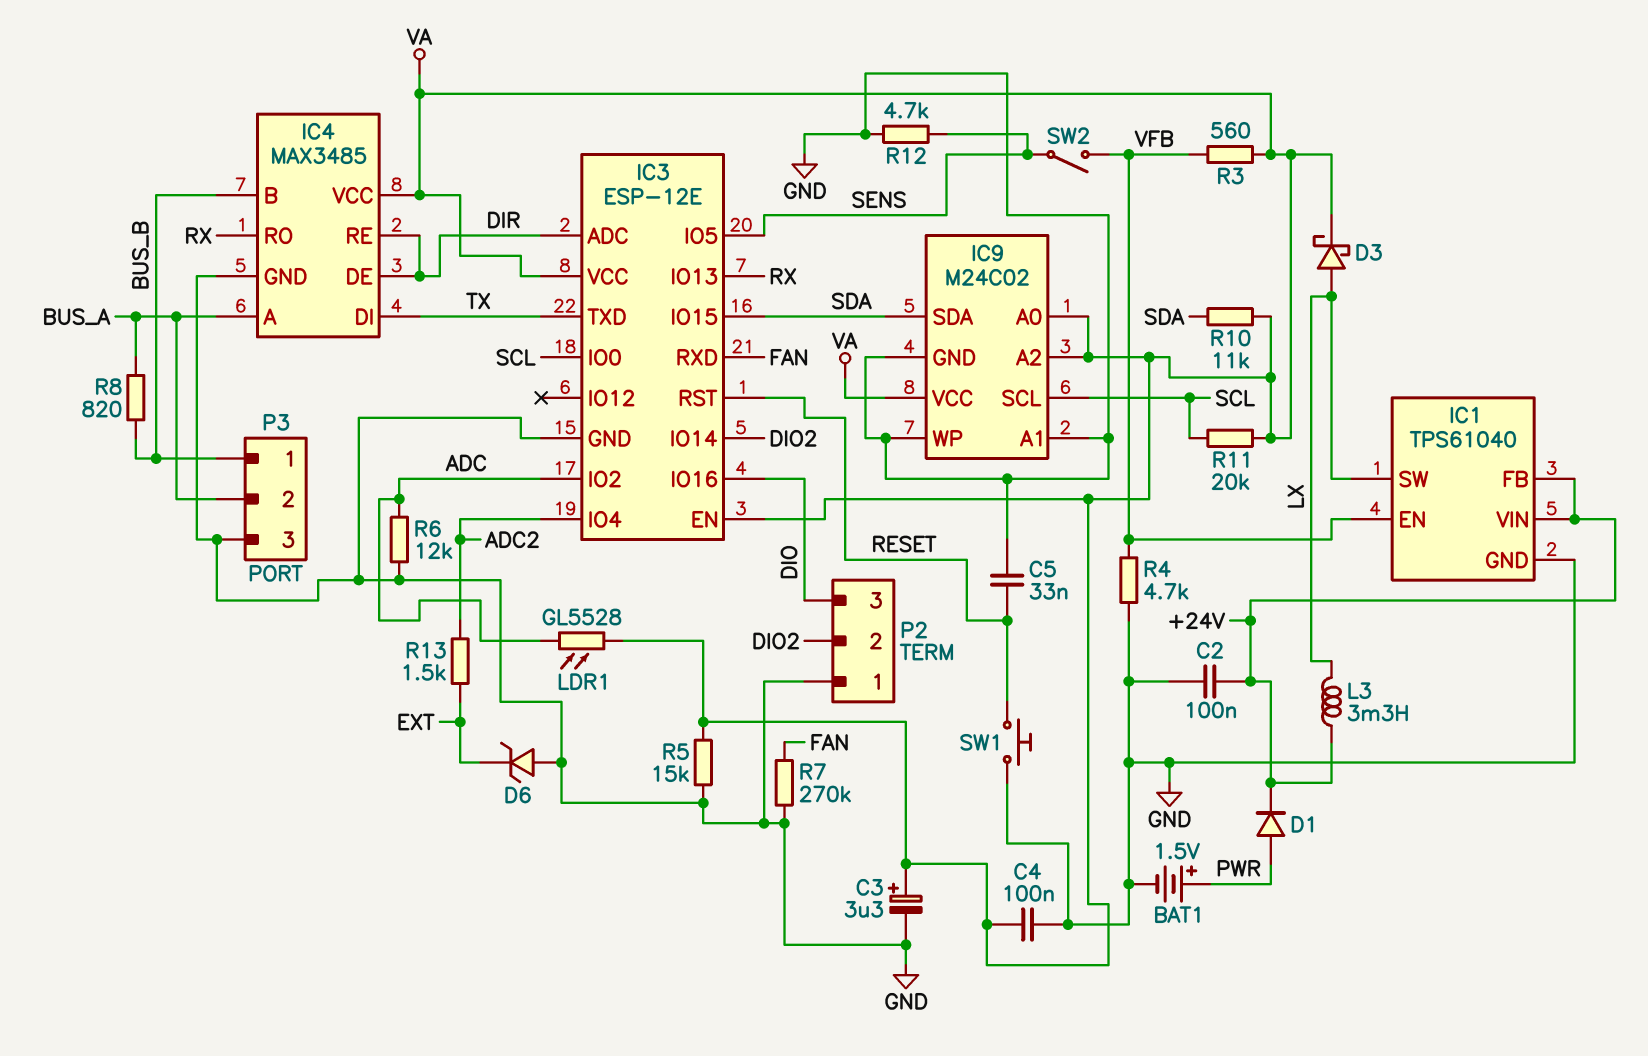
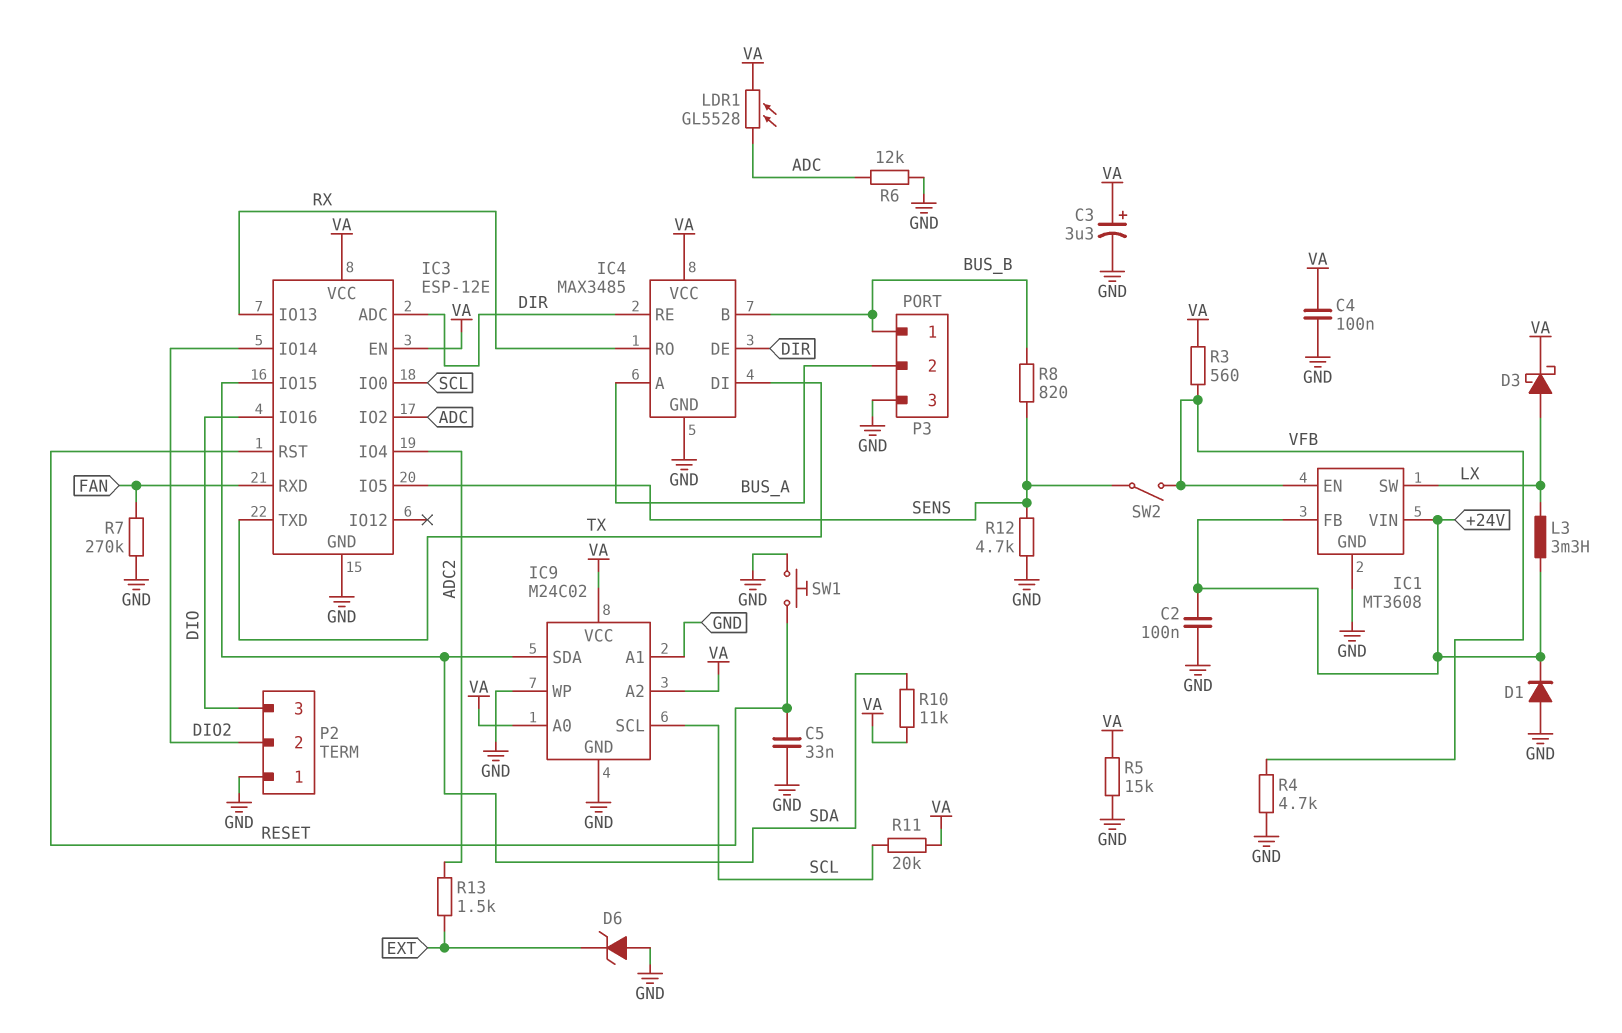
BAT1: 1.5V (plus PWR, minus GND) -> none
D1: diode (A PWR, K +24V) -> diode (A GND, K +24V)
IC1: TPS61040 -> MT3608
R8: 820 (BUS_A, BUS_B) -> 820 (BUS_B, SENS)

